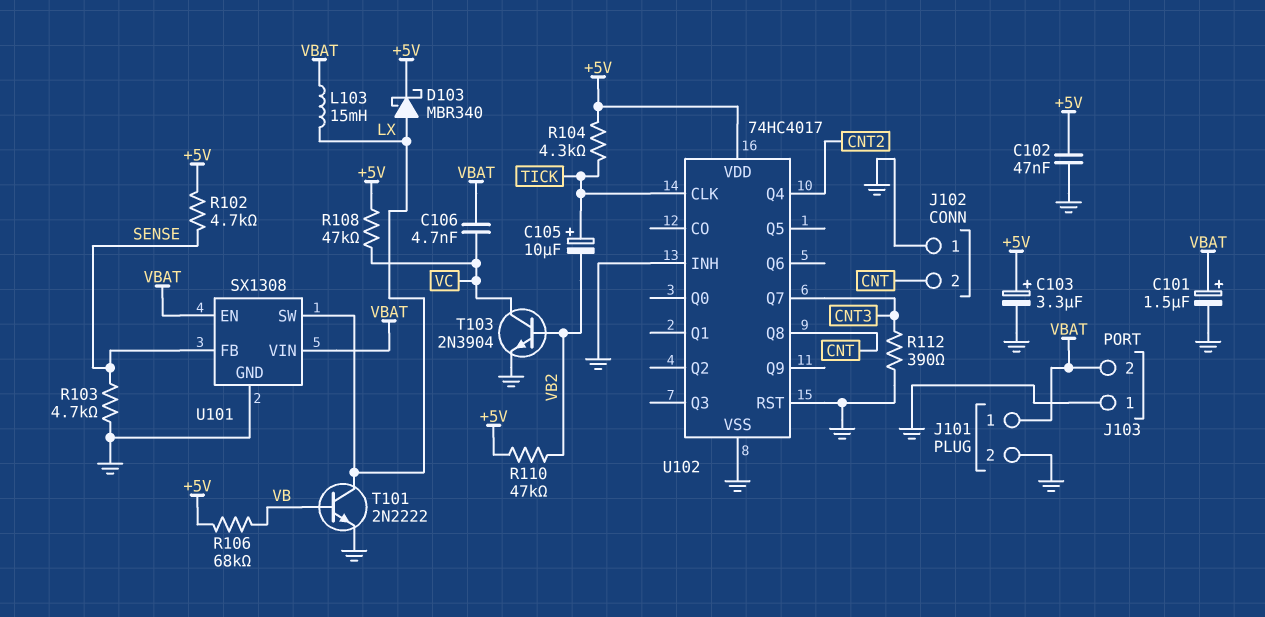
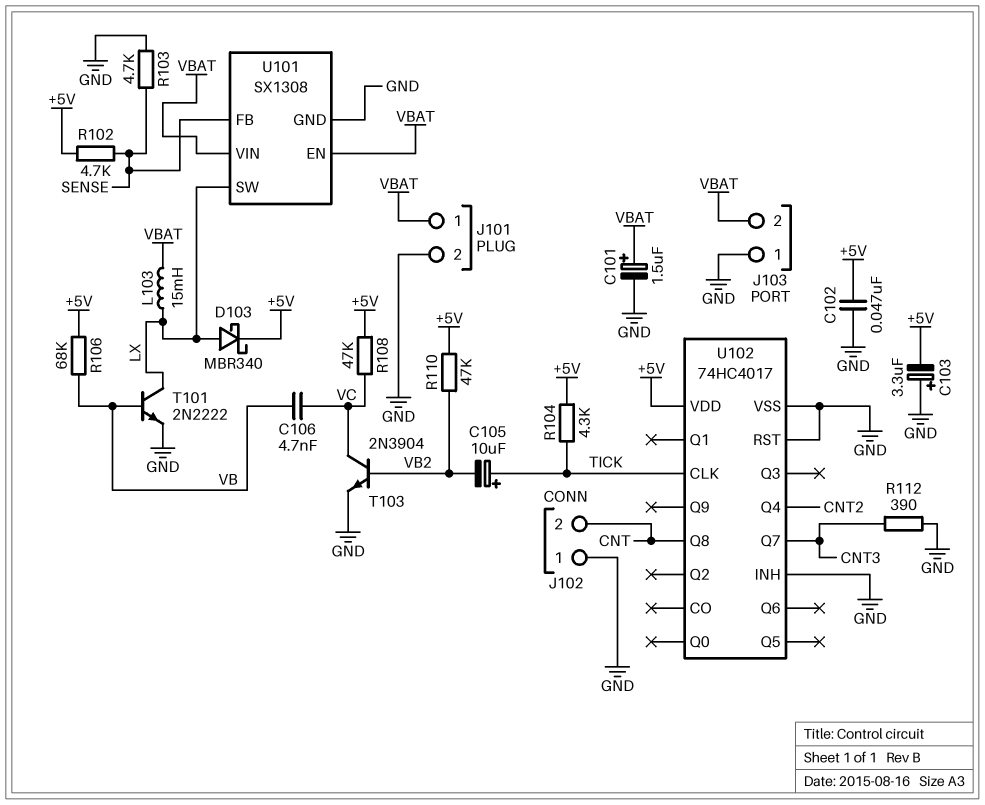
C103: 3.3uF (plus +5V, minus GND) -> 3.3uF (plus GND, minus +5V)
C106: 4.7nF (VBAT, VC) -> 4.7nF (VB, VC)

